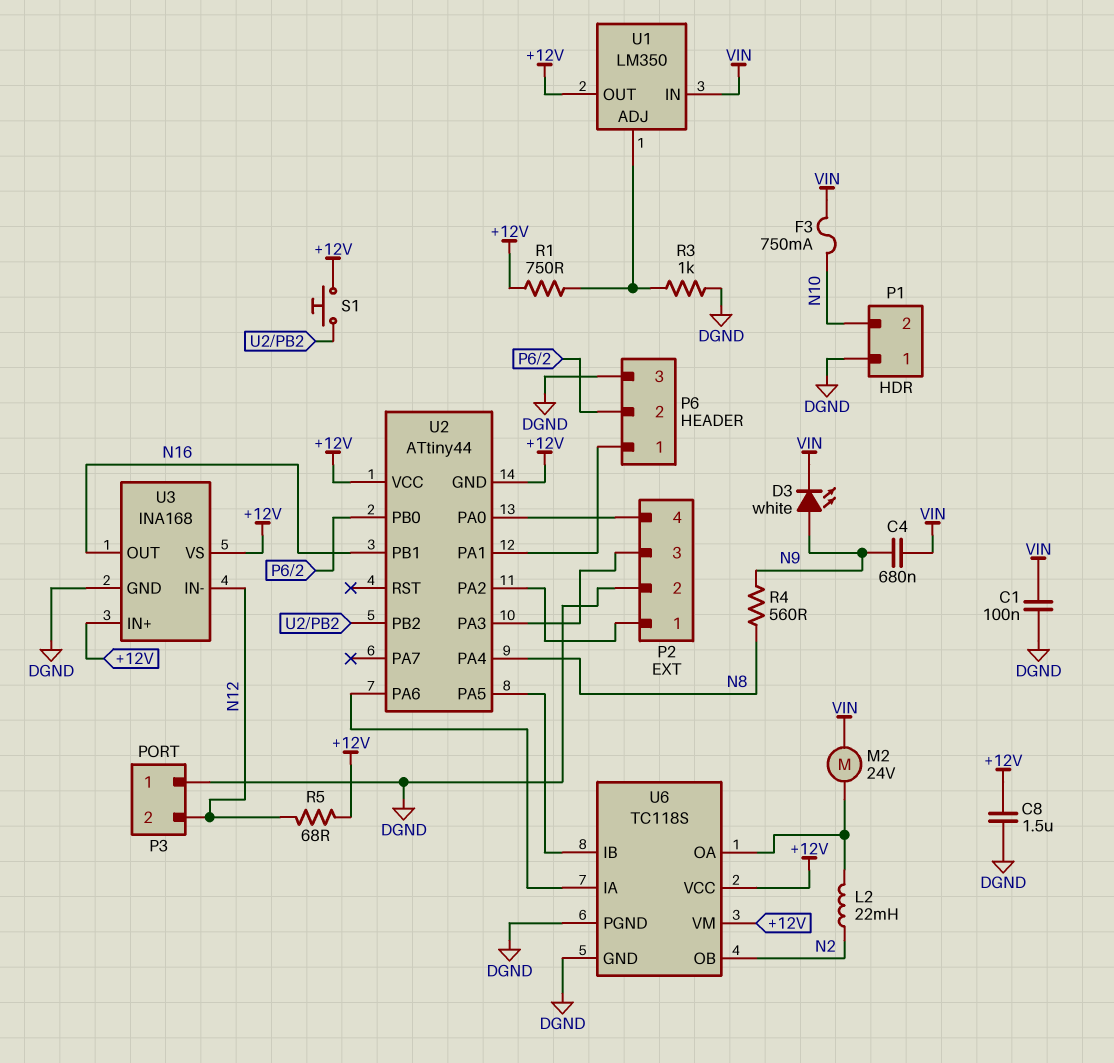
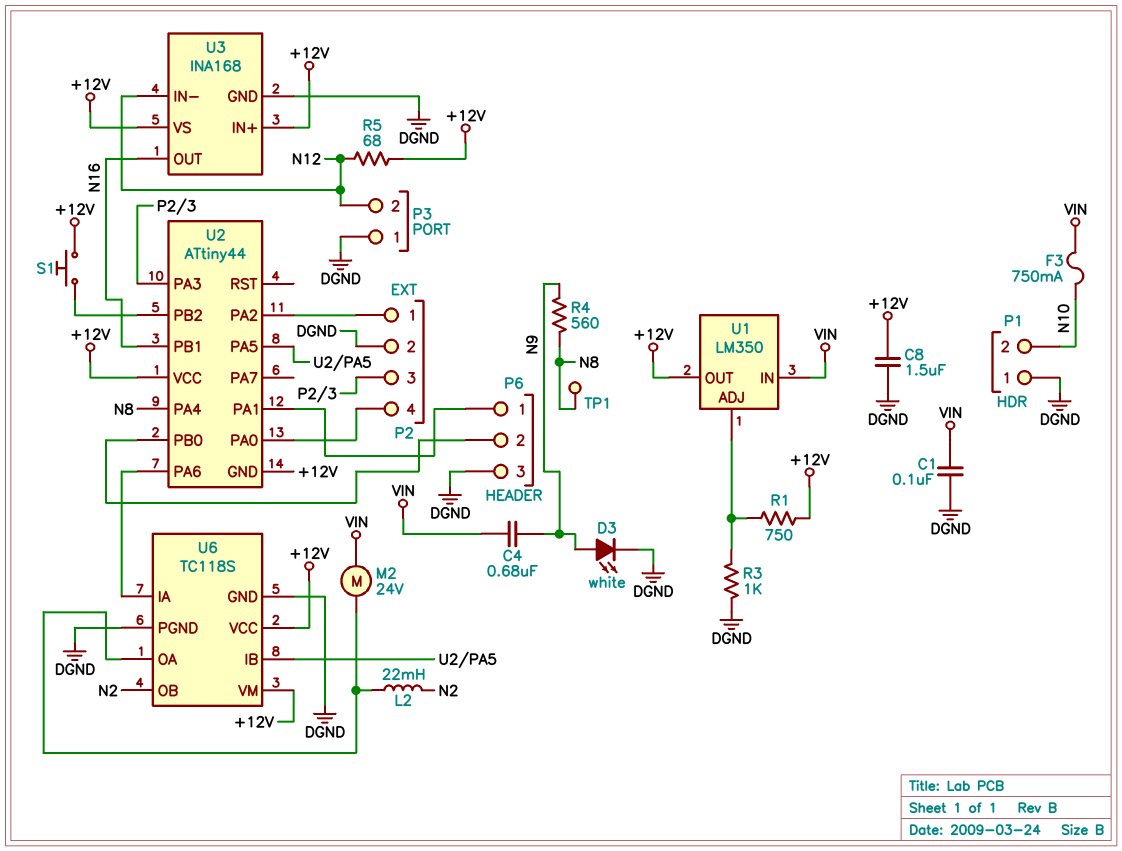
D3: LED white (A N9, K VIN) -> LED white (A N9, K DGND)
TP1: none -> test point (N8)

